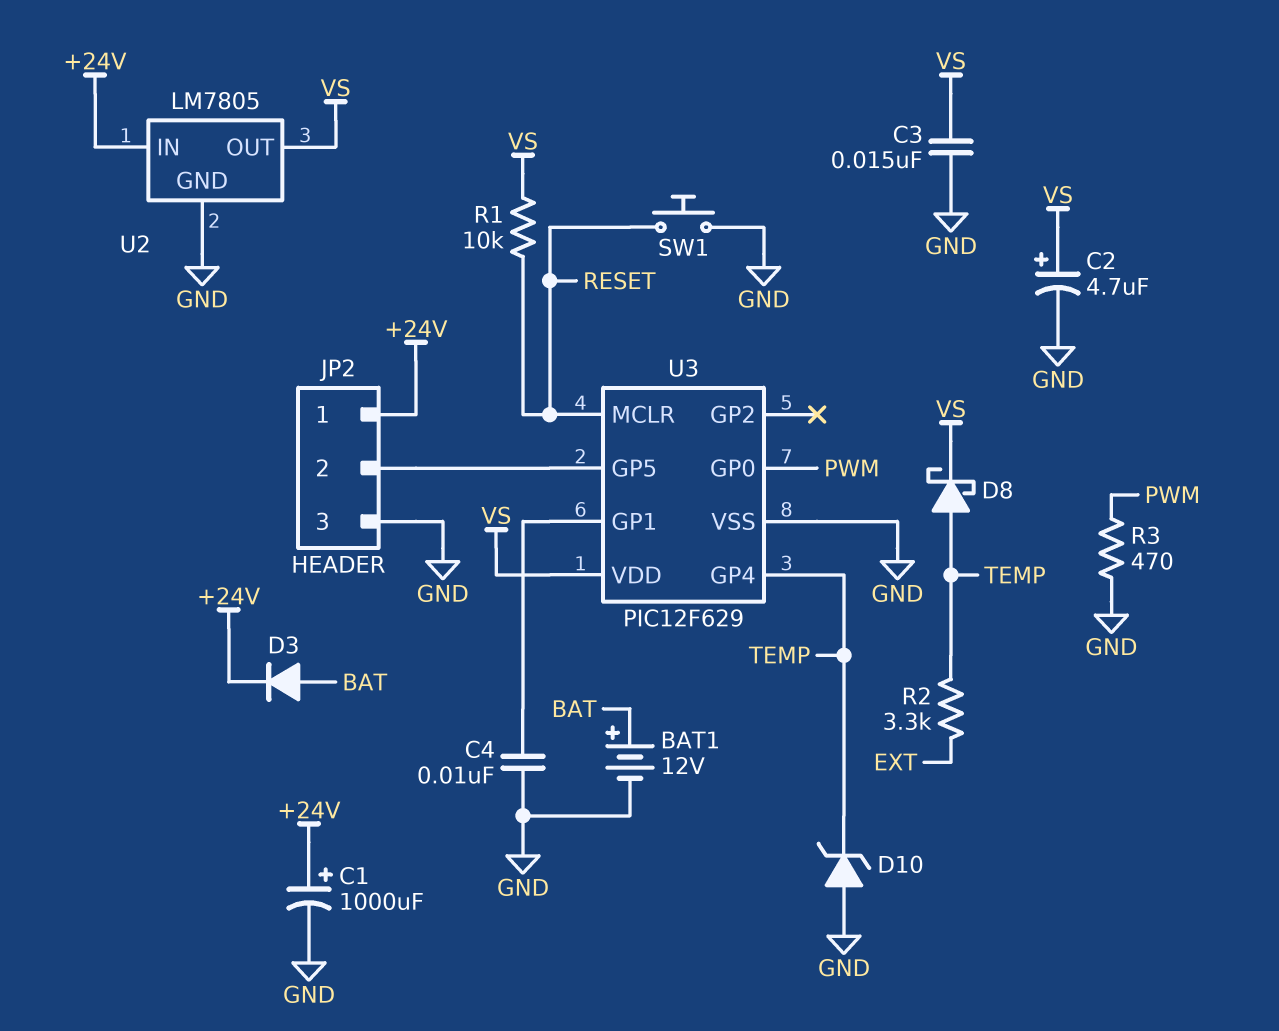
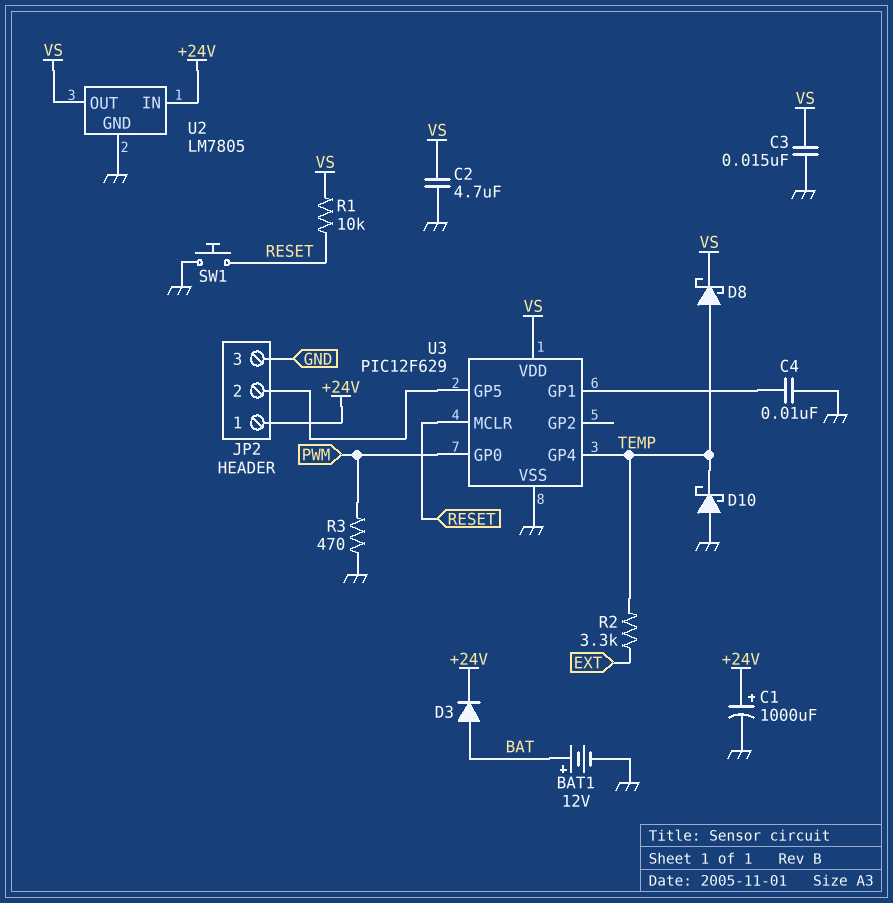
C2: 4.7uF (plus VS, minus GND) -> 4.7uF (GND, VS)
D10: zener (A GND, K TEMP) -> schottky (A GND, K TEMP)

